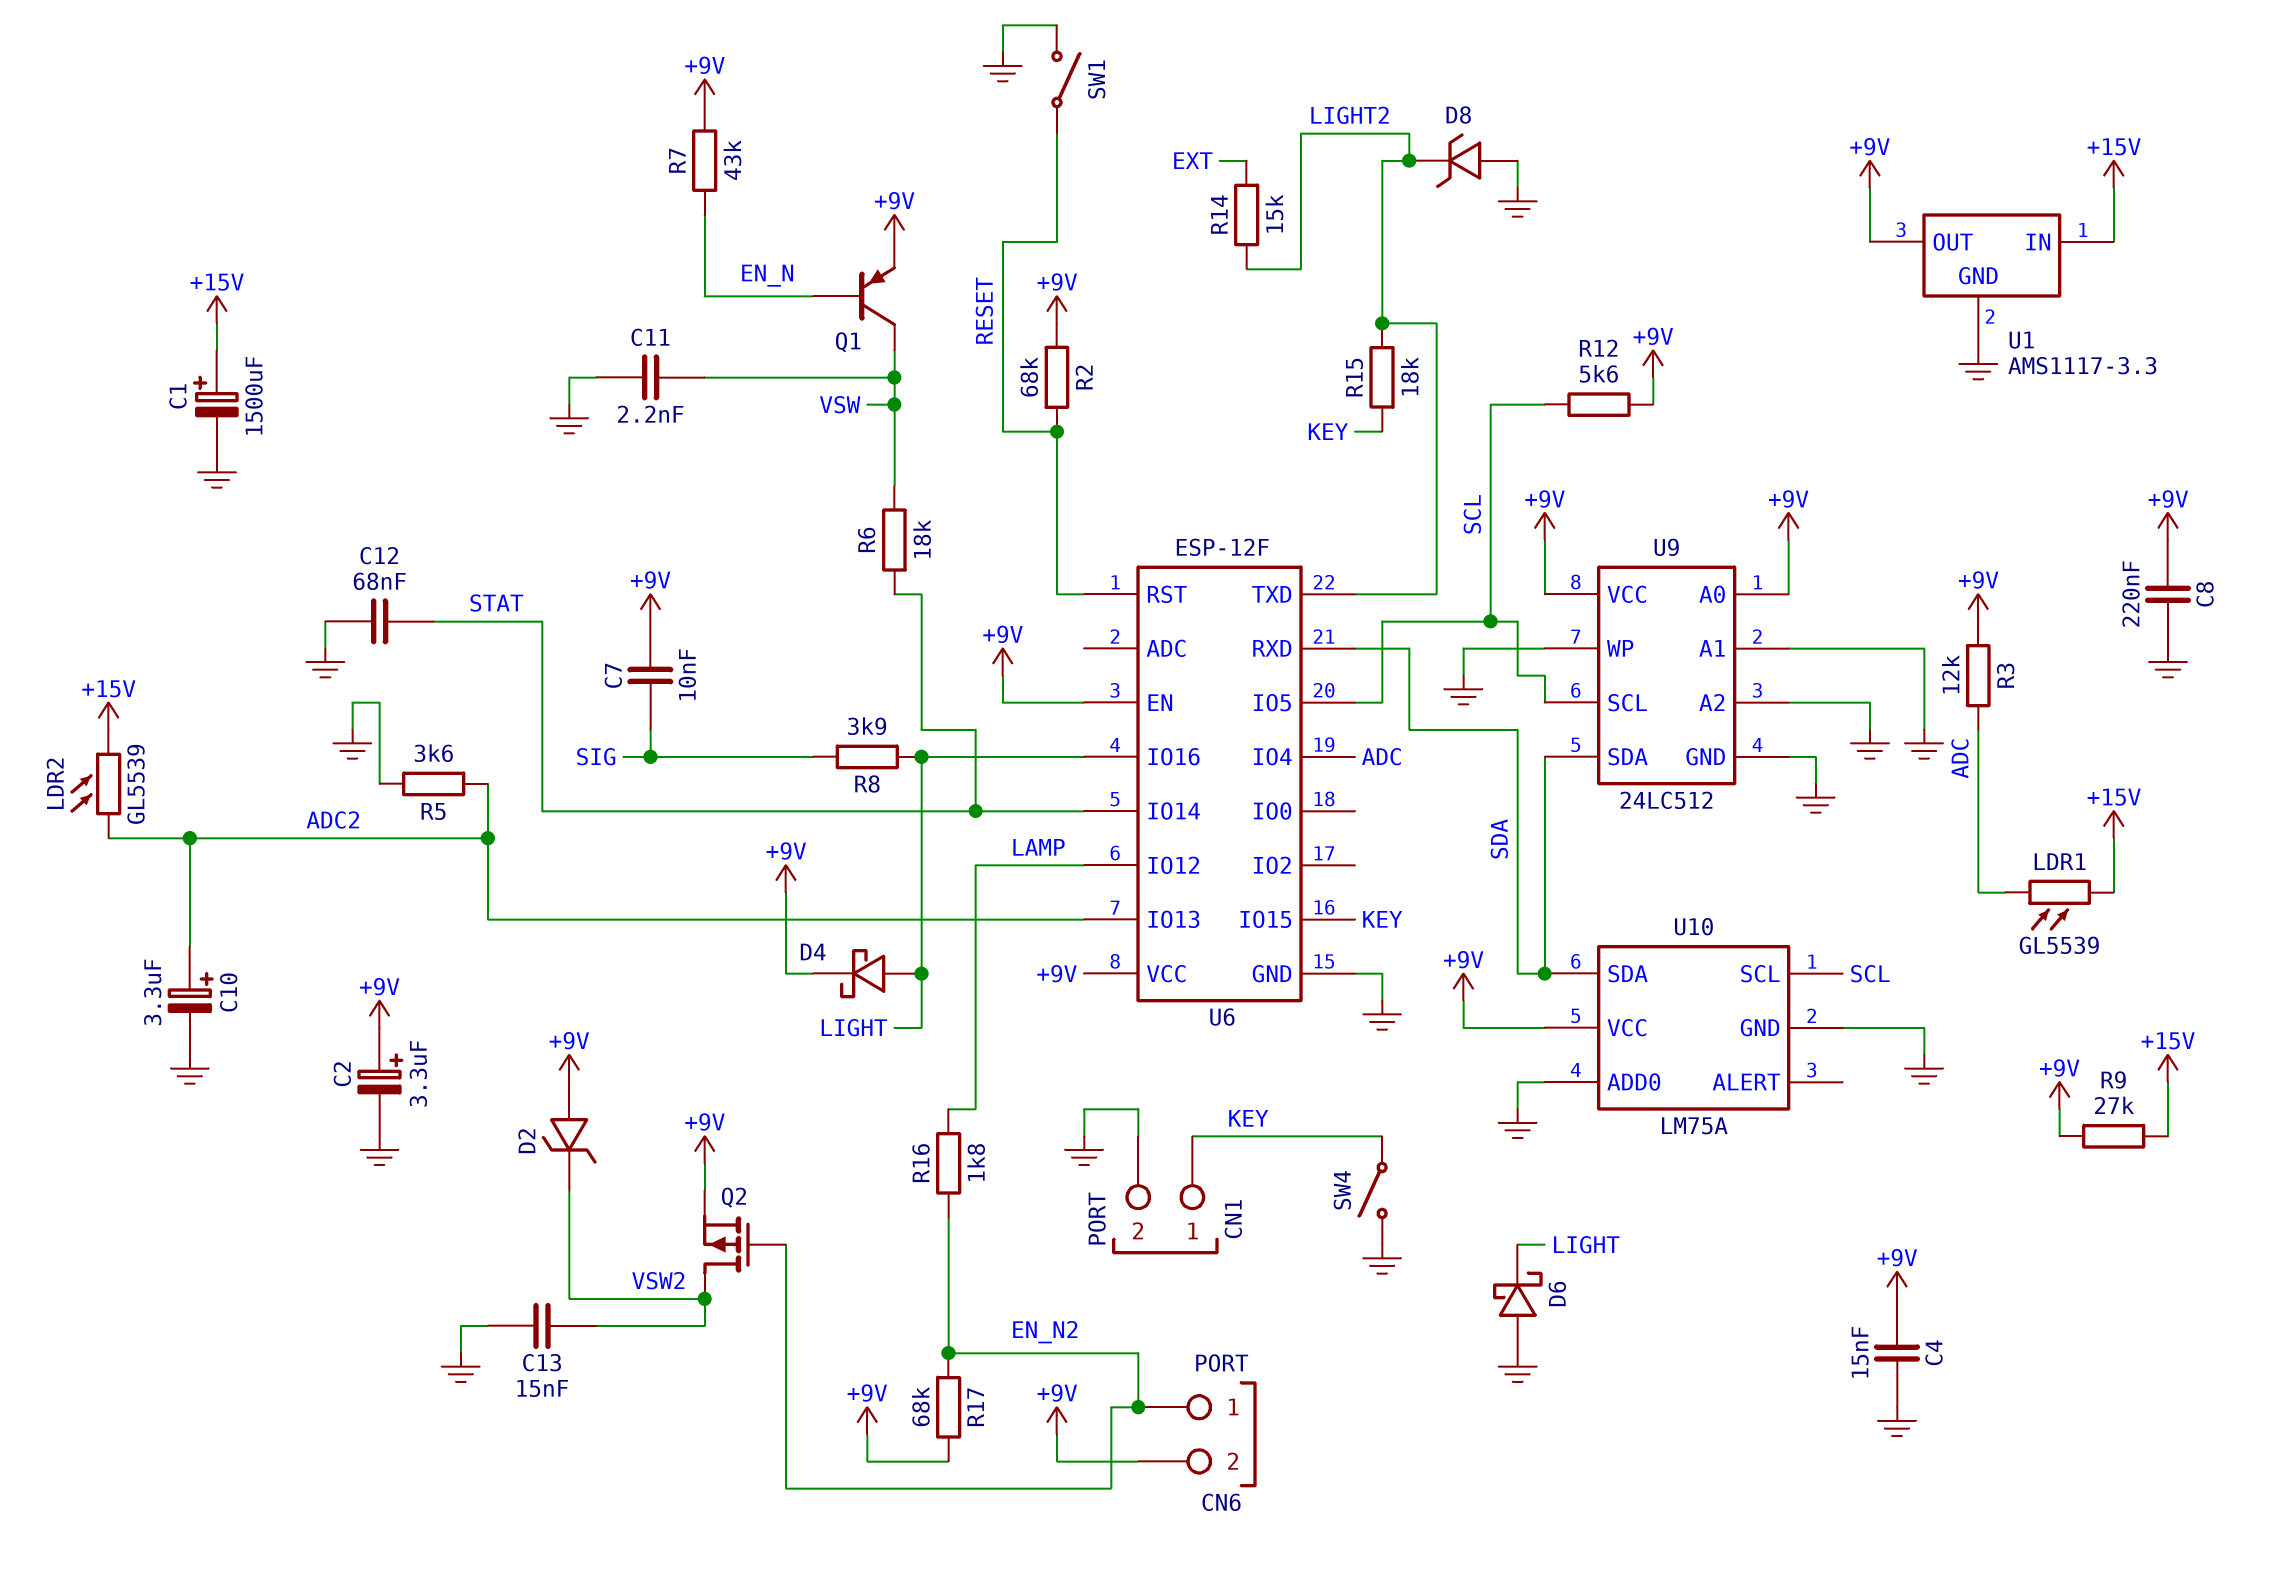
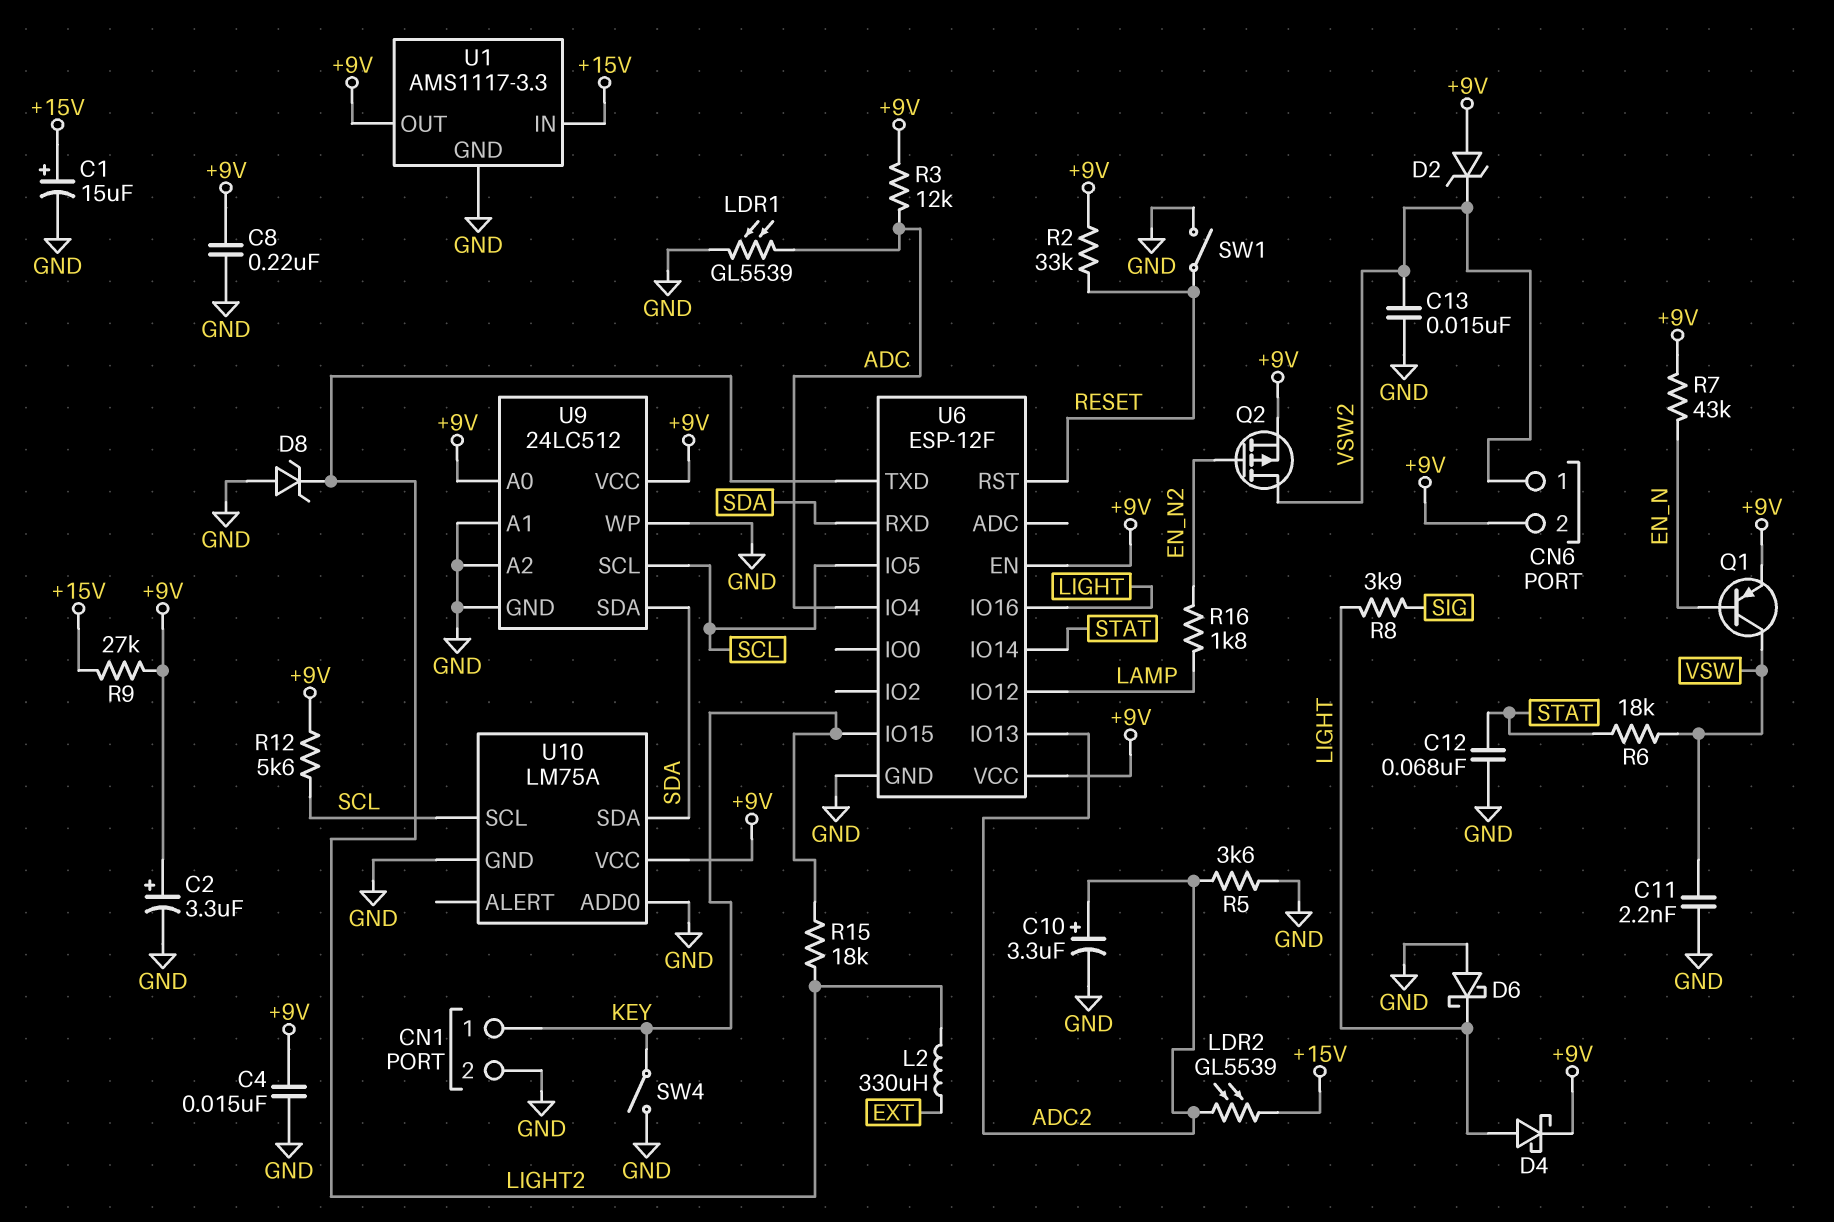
C1: 1500uF (plus +15V, minus GND) -> 15uF (plus +15V, minus GND)
C7: 10nF (+9V, SIG) -> none
CN6 pin 1: EN_N2 -> VSW2
L2: none -> 330uH (EXT, LIGHT2)
LDR1: GL5539 (+15V, ADC) -> GL5539 (ADC, GND)
R2: 68k (+9V, RESET) -> 33k (+9V, RESET)
R14: 15k (EXT, LIGHT2) -> none
R17: 68k (+9V, EN_N2) -> none

